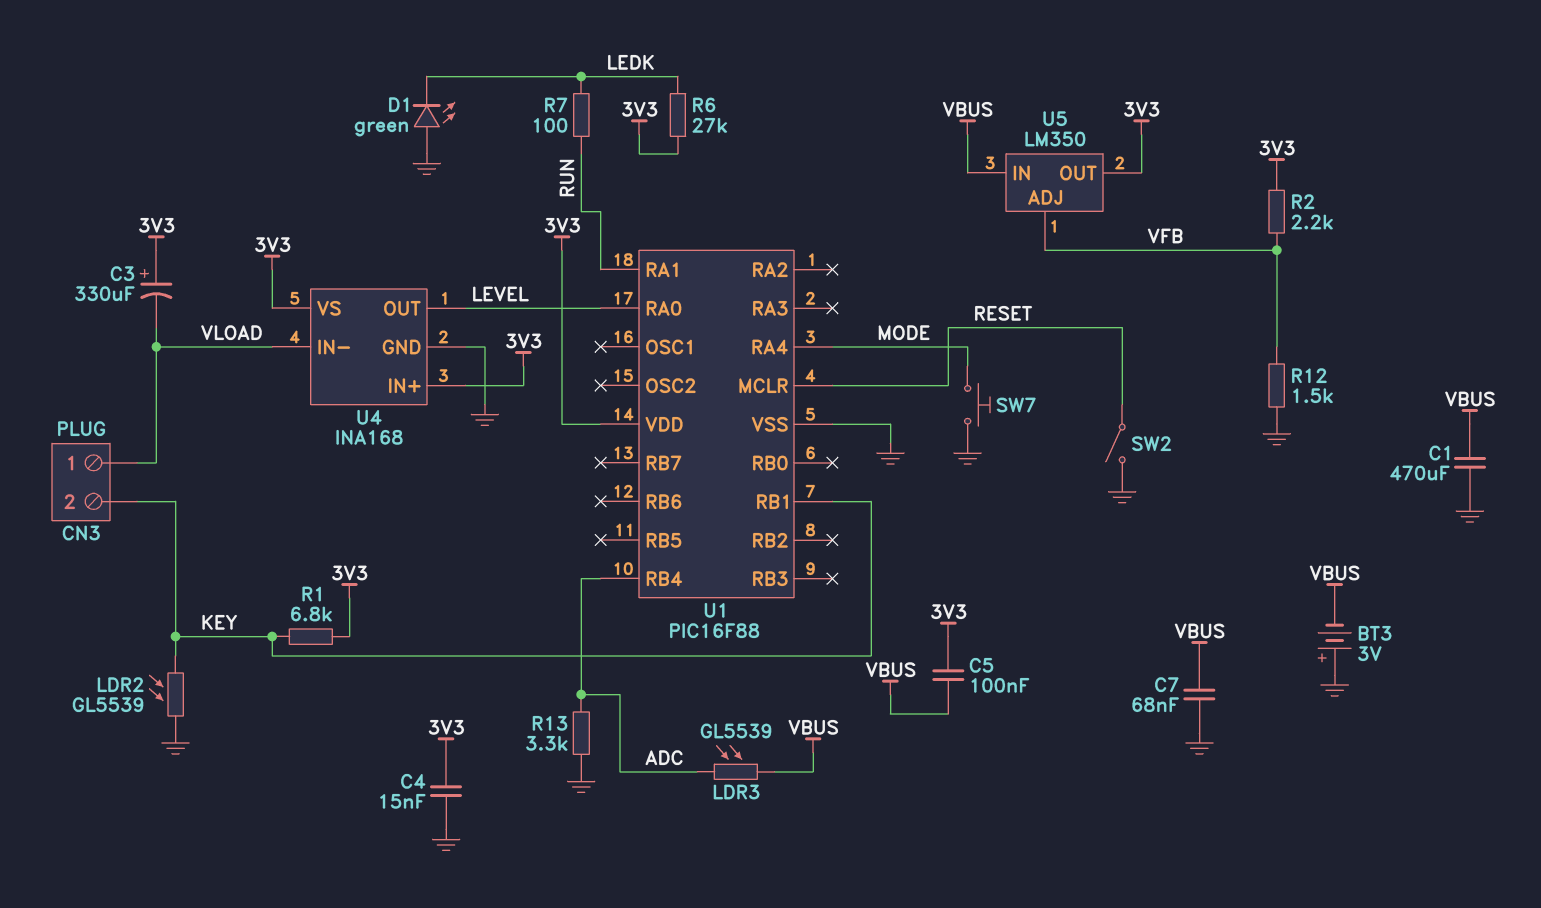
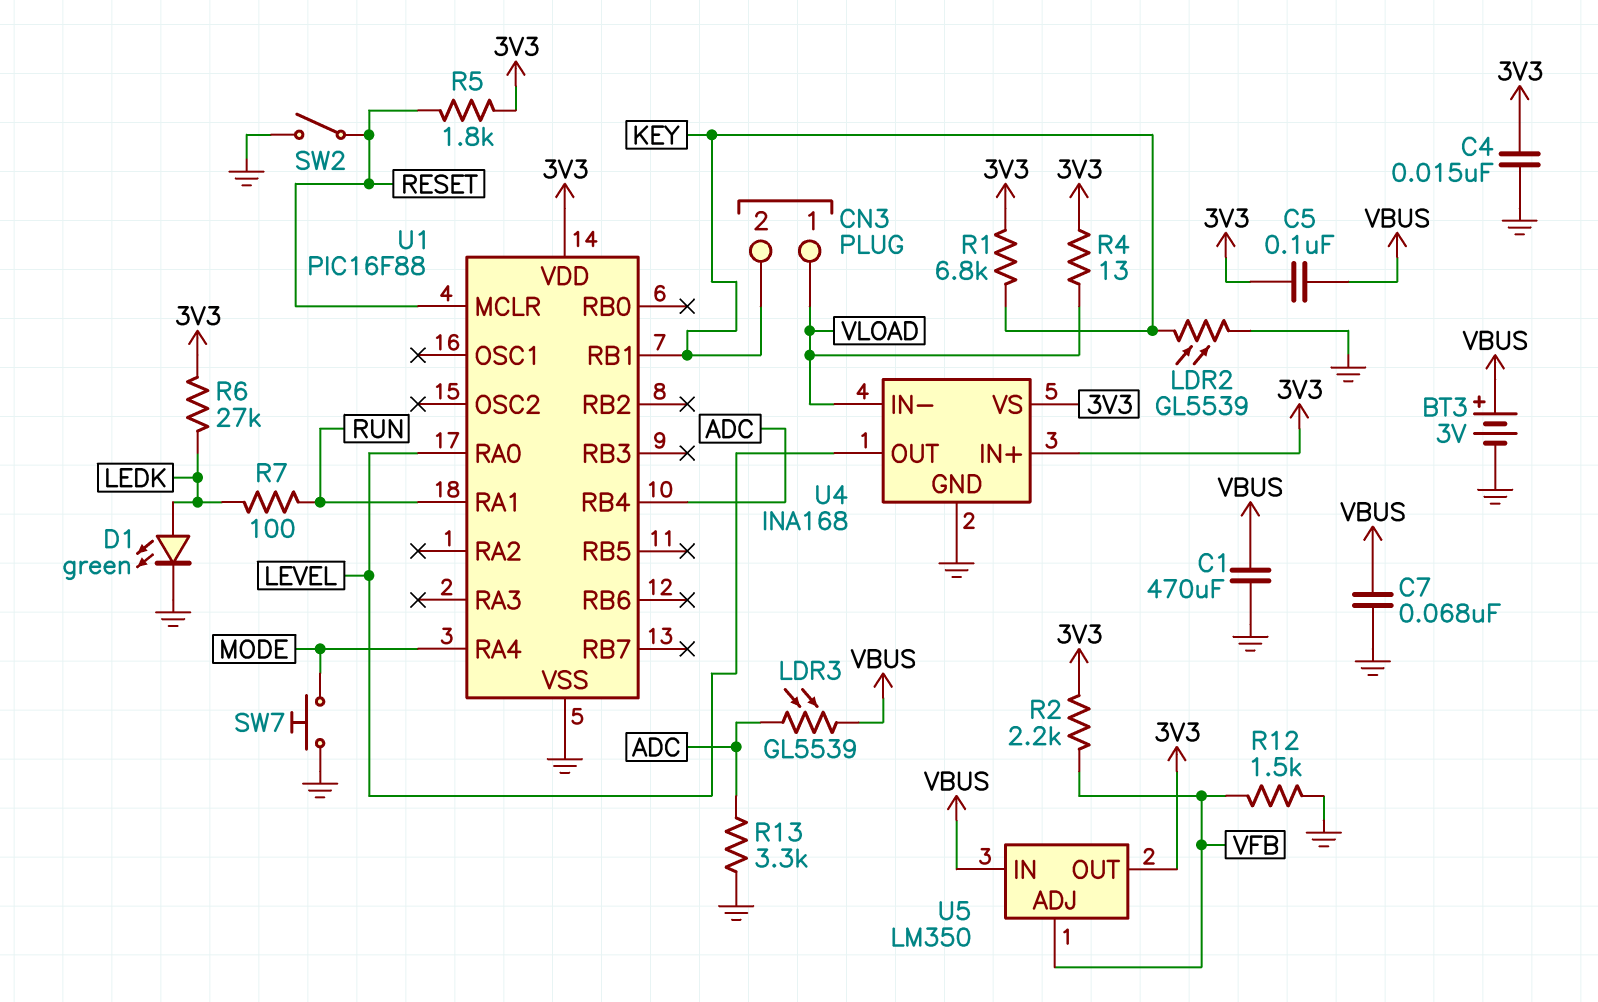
BT3: 3V (plus GND, minus VBUS) -> 3V (plus VBUS, minus GND)
C3: 330uF (plus 3V3, minus VLOAD) -> none
D1: LED green (A GND, K LEDK) -> LED green (A LEDK, K GND)
R4: none -> 13 (3V3, VLOAD)
R5: none -> 1.8k (3V3, RESET)

